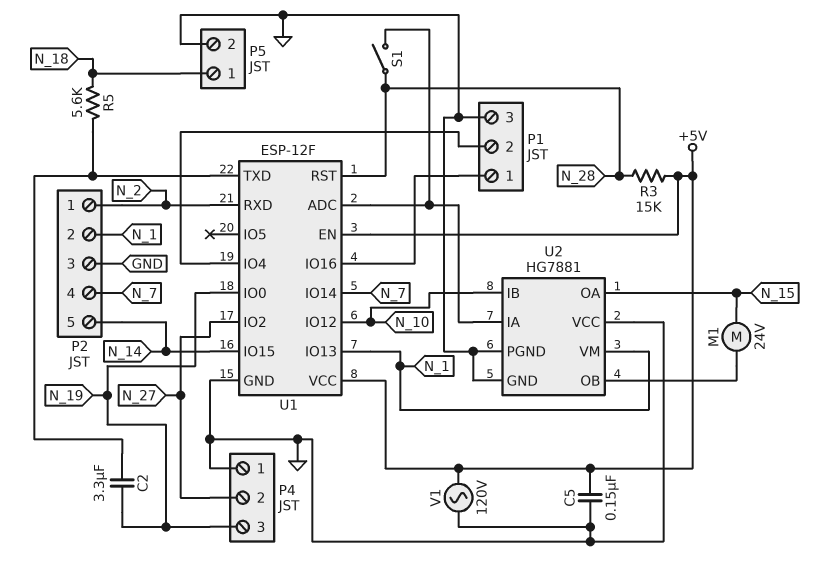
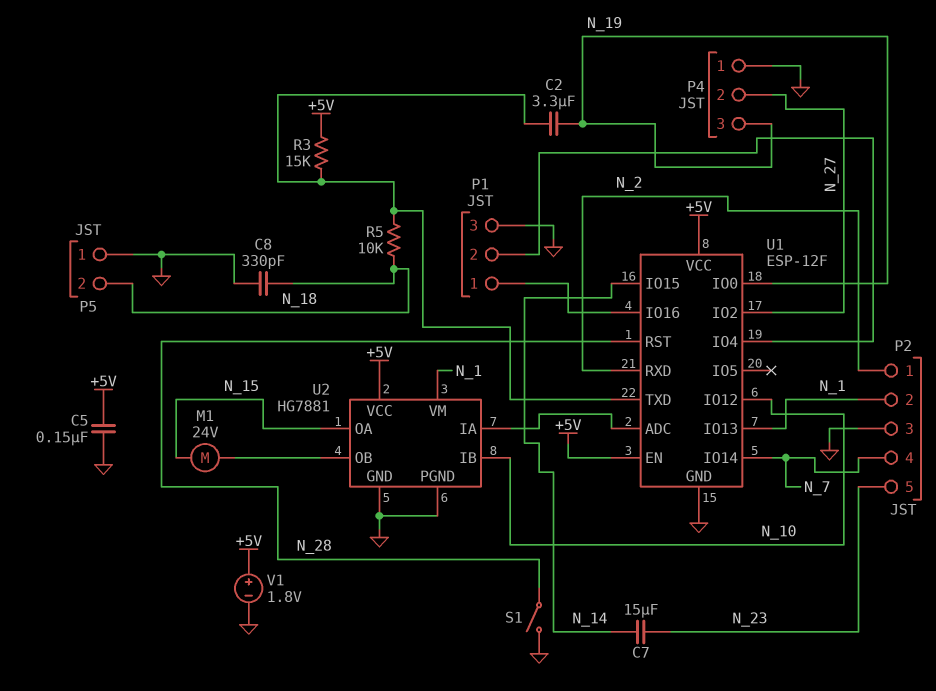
C7: none -> 15uF (N_14, N_23)
C8: none -> 330pF (GND, N_18)
P2 pin 5: N_14 -> N_23
P5 pin 1: N_18 -> GND
P5 pin 2: GND -> N_18
R3: 15k (+5V, N_28) -> 15k (+5V, U1/TXD)
R5: 5.6k (N_18, U1/TXD) -> 10k (N_18, U1/TXD)
S1: switch (N_28, U1/ADC) -> switch (GND, N_28)
U2 pin VCC: GND -> +5V
V1: AC 120V (+5V, GND) -> 1.8V (plus +5V, minus GND)

